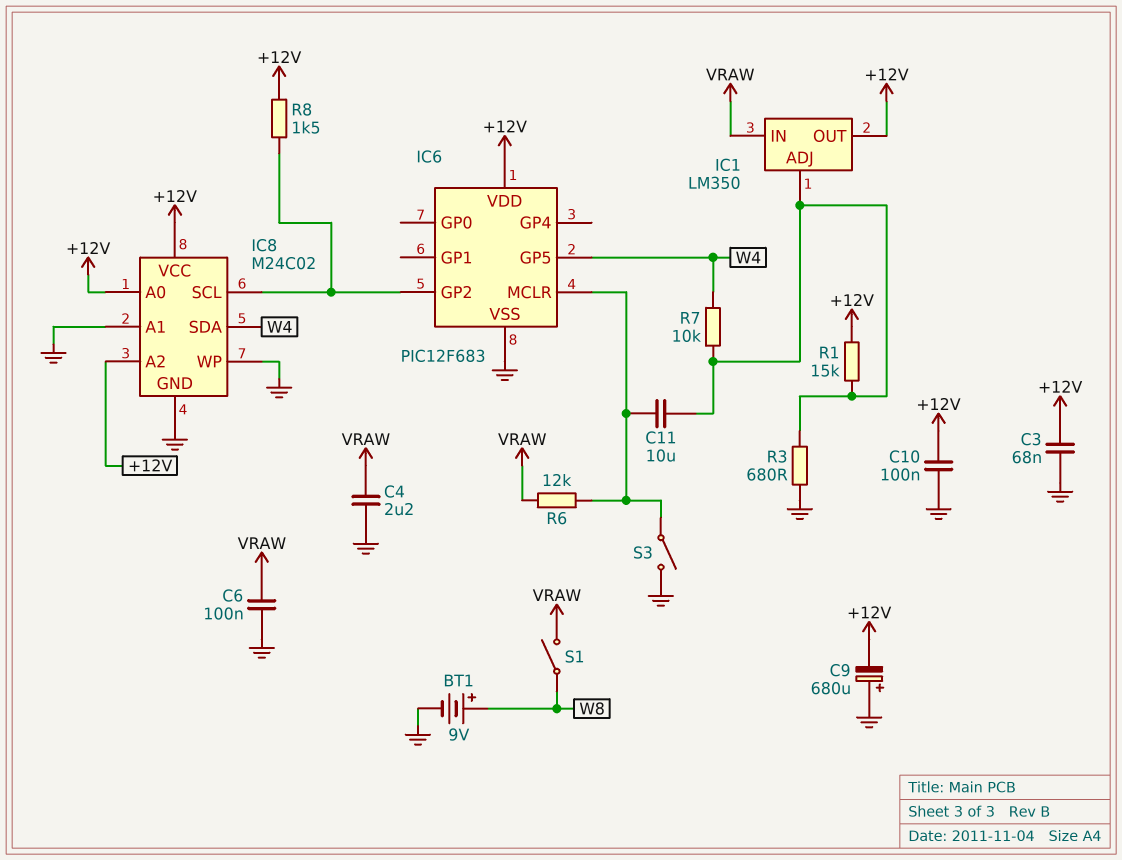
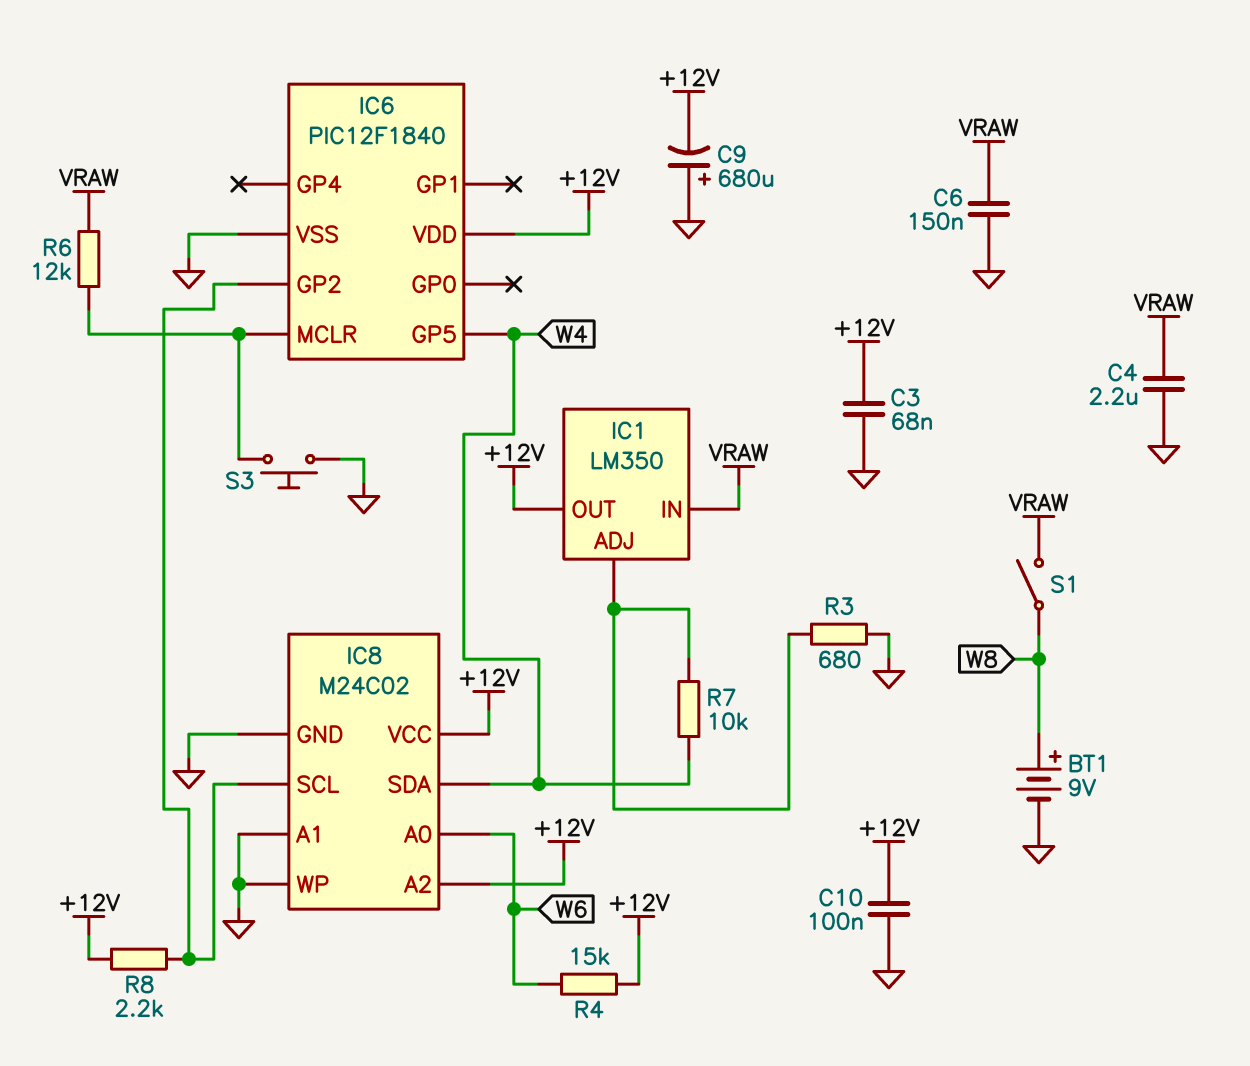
C6: 100nF (GND, VRAW) -> 150nF (GND, VRAW)
C11: 10uF (IC1/ADJ, IC6/MCLR) -> none
IC6: PIC12F683 -> PIC12F1840
IC8 pin A0: +12V -> W6
R1: 15k (+12V, IC1/ADJ) -> none
R4: none -> 15k (+12V, W6)
R8: 1.5k (+12V, IC6/GP2) -> 2.2k (+12V, IC6/GP2)
S3: switch (GND, IC6/MCLR) -> button (GND, IC6/MCLR)

